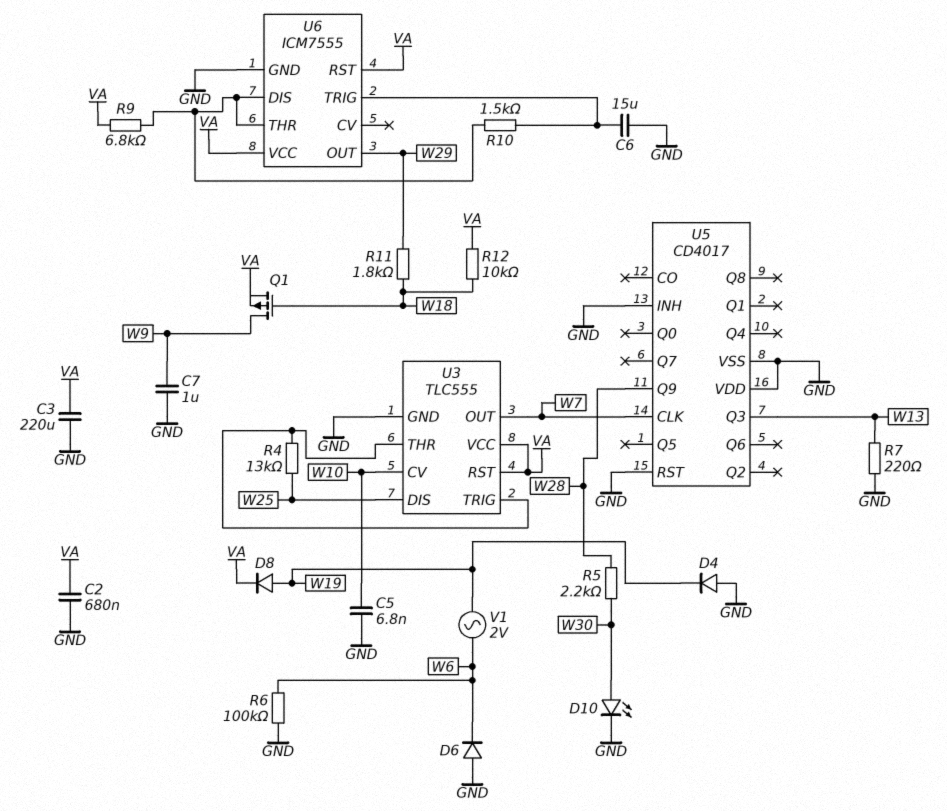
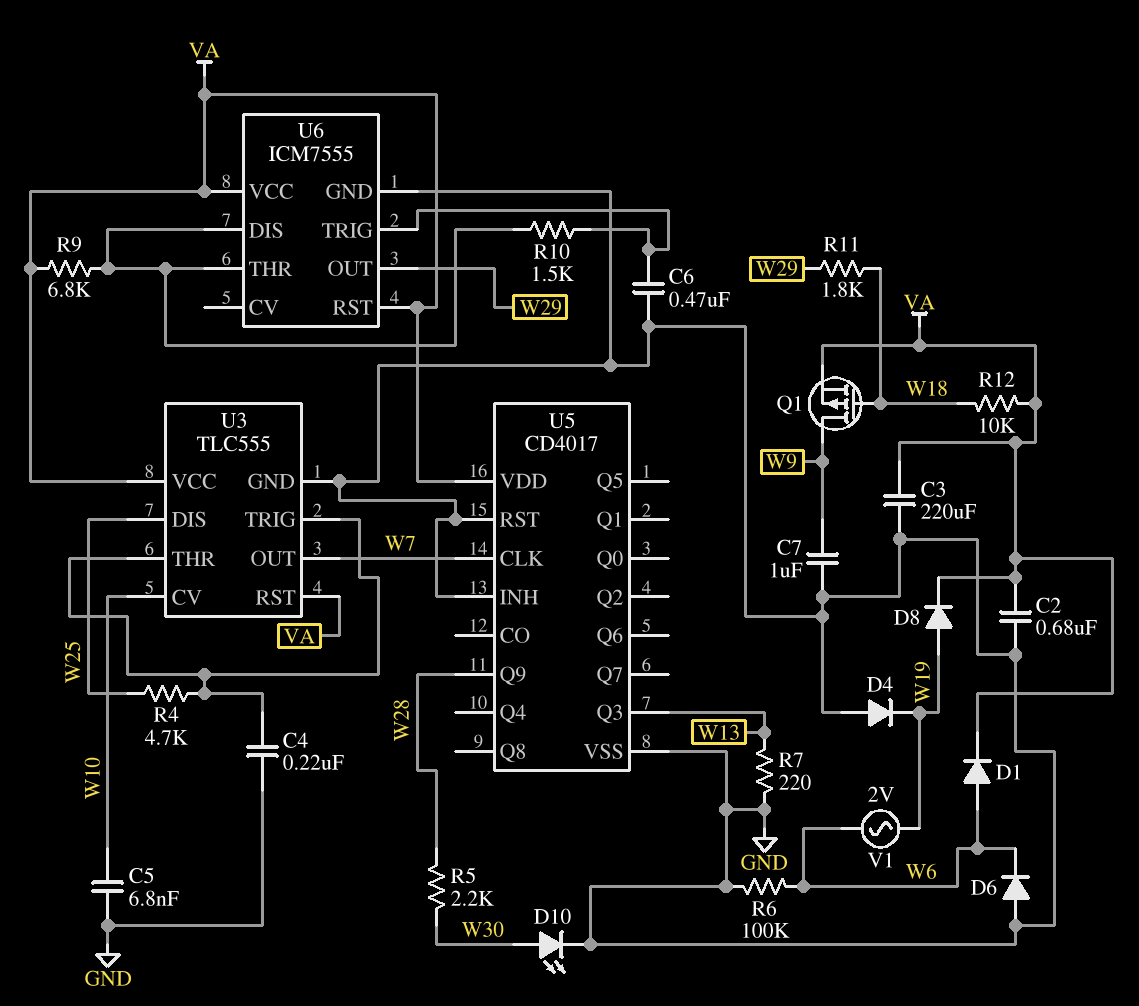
C4: none -> 220nF (GND, U3/THR)
C6: 15uF (GND, U6/TRIG) -> 470nF (GND, U6/TRIG)
D1: none -> diode (A W6, K VA)
R4: 13k (U3/THR, W25) -> 4.7k (U3/THR, W25)
U5 pin VDD: GND -> VA

